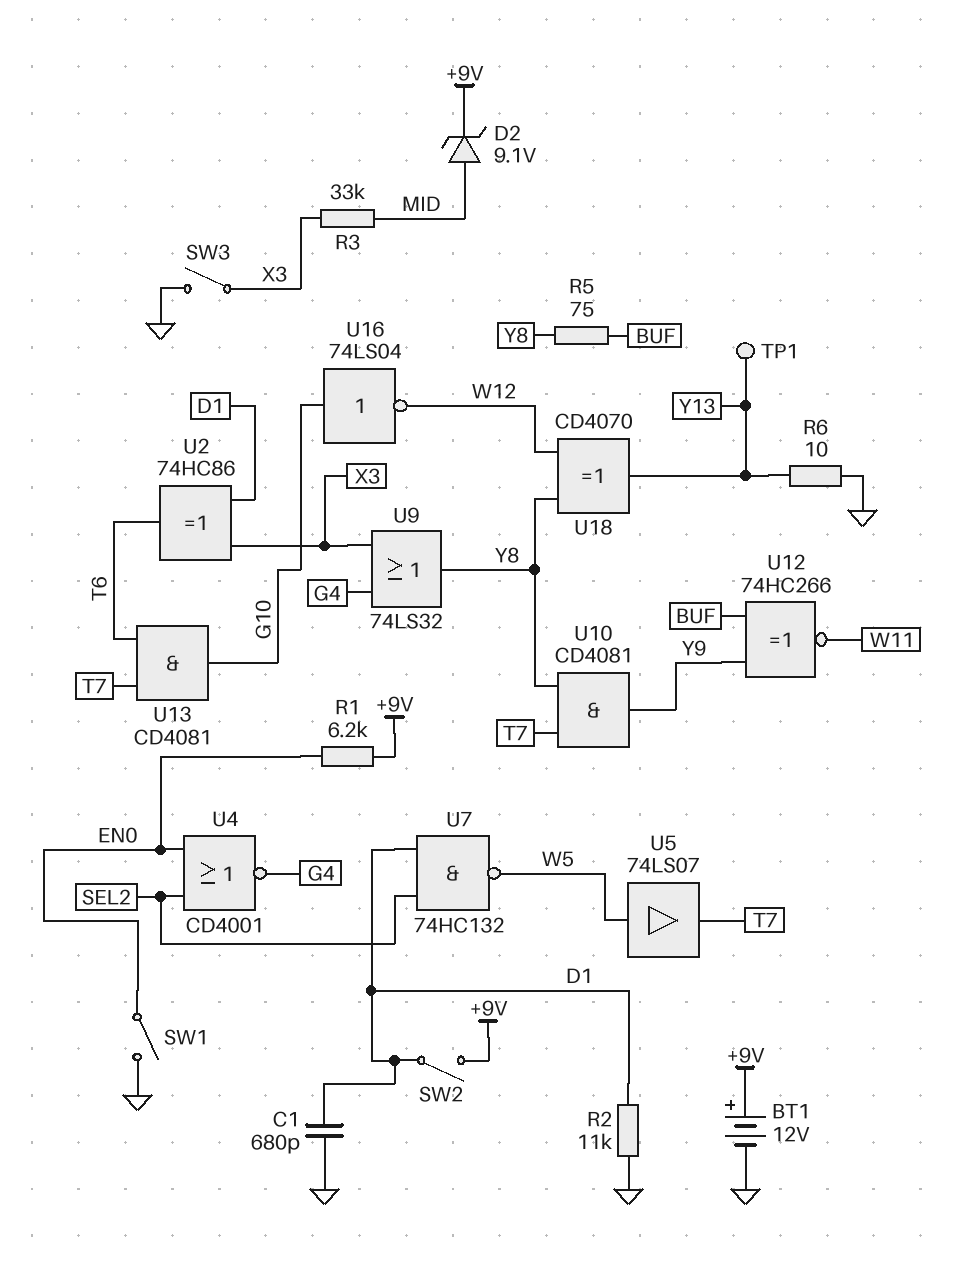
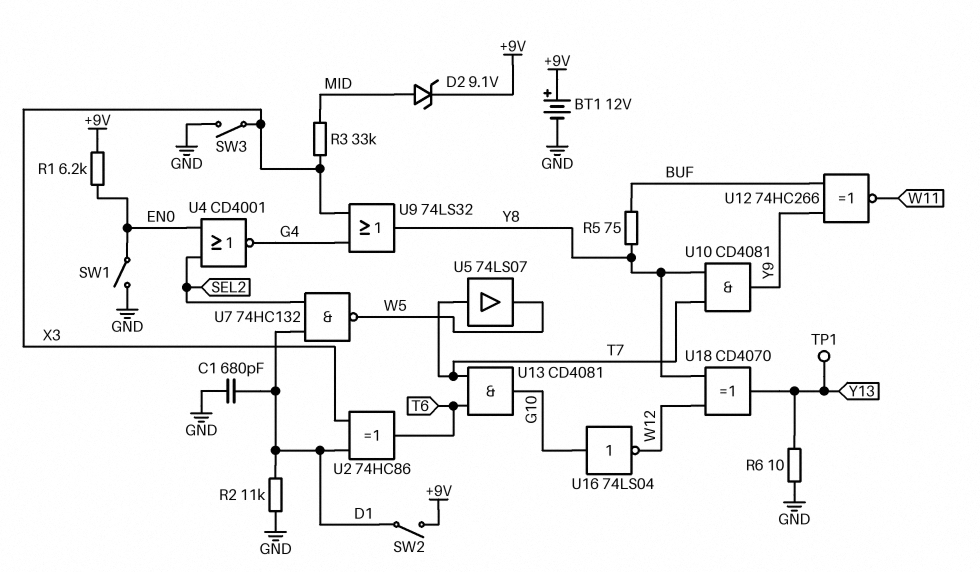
U5: buffer 74LS07 (in W5, out T7) -> buffer 74LS07 (in T7, out W5)

